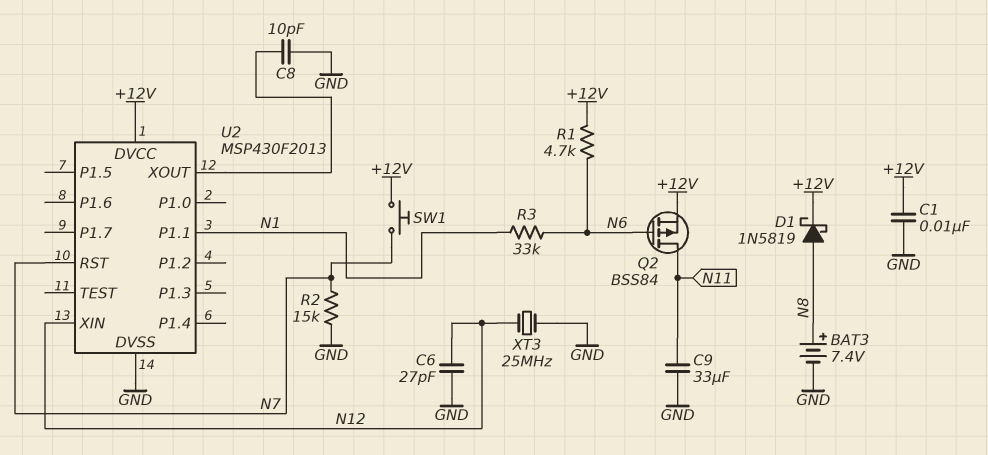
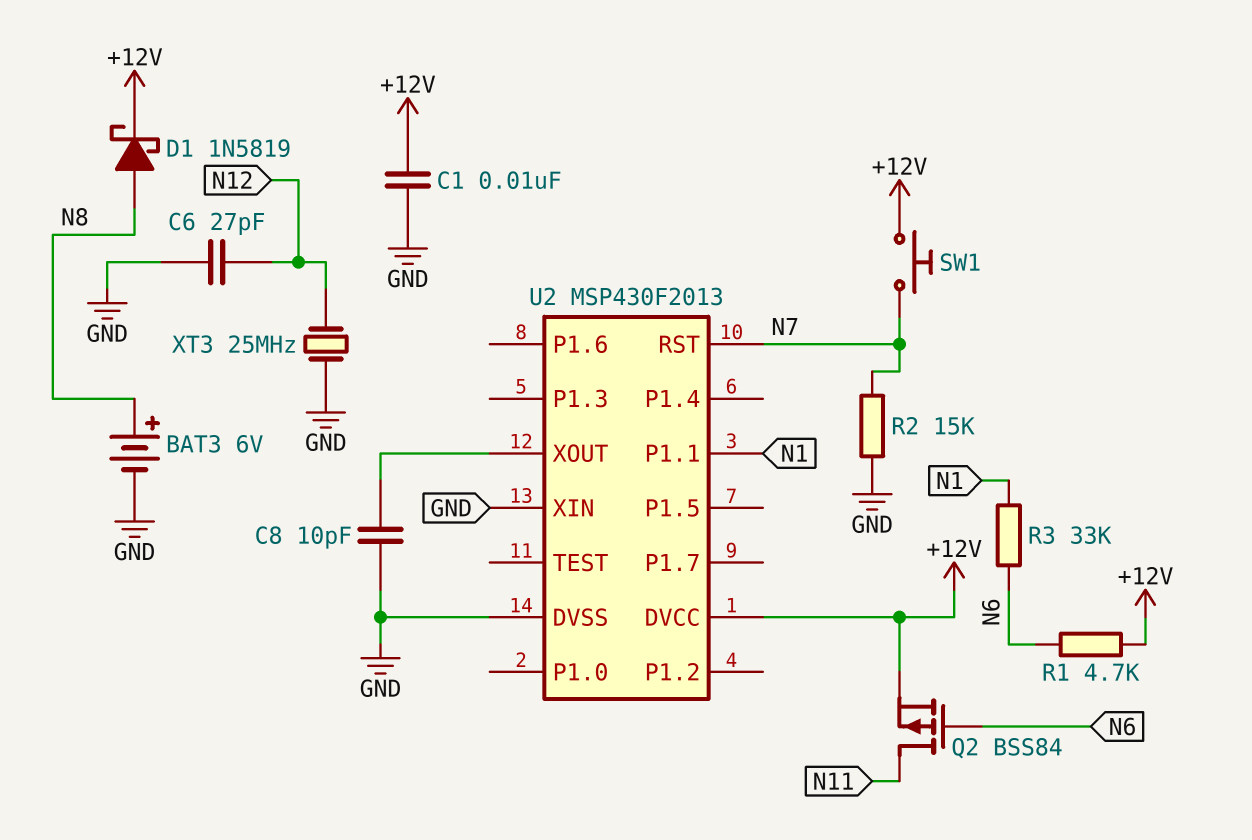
BAT3: 7.4V (plus N8, minus GND) -> 6V (plus N8, minus GND)
C9: 33uF (GND, N11) -> none
U2 pin XIN: N12 -> GND

